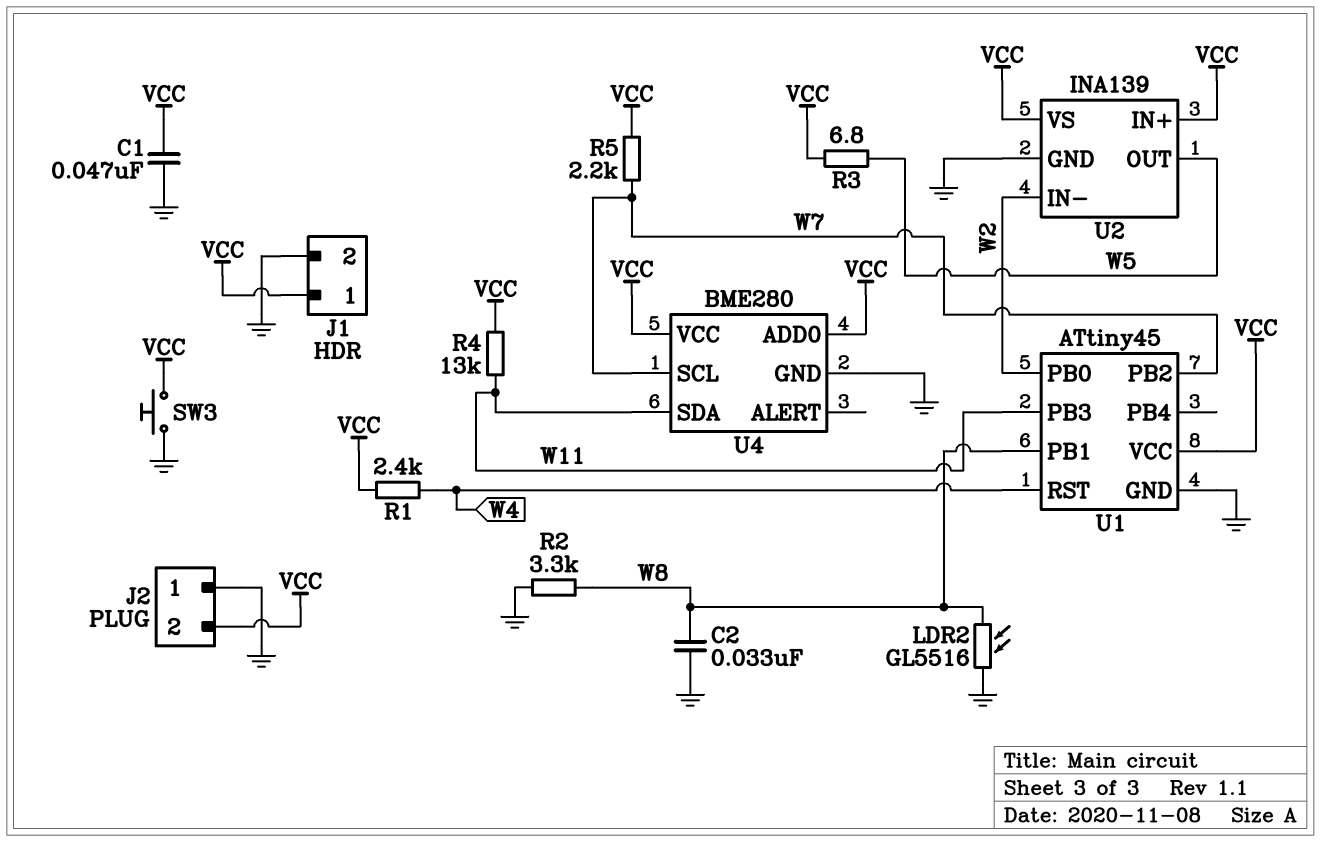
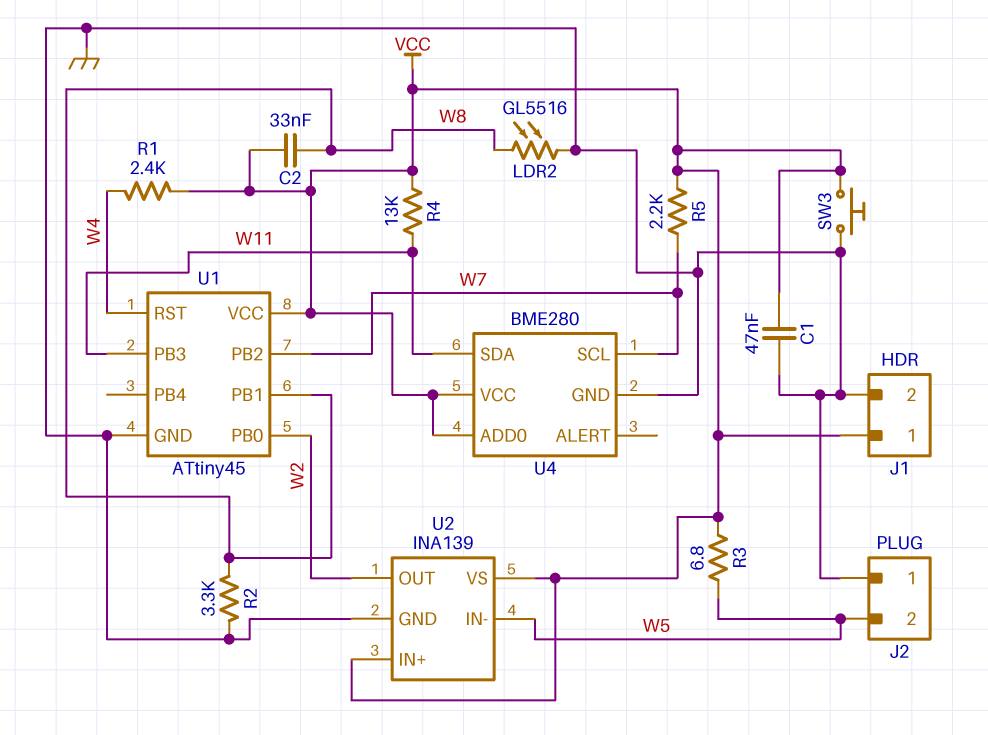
C2: 33nF (GND, W8) -> 33nF (VCC, W8)
J2 pin 2: VCC -> W5
U2 pin IN-: W2 -> W5
U2 pin OUT: W5 -> W2

